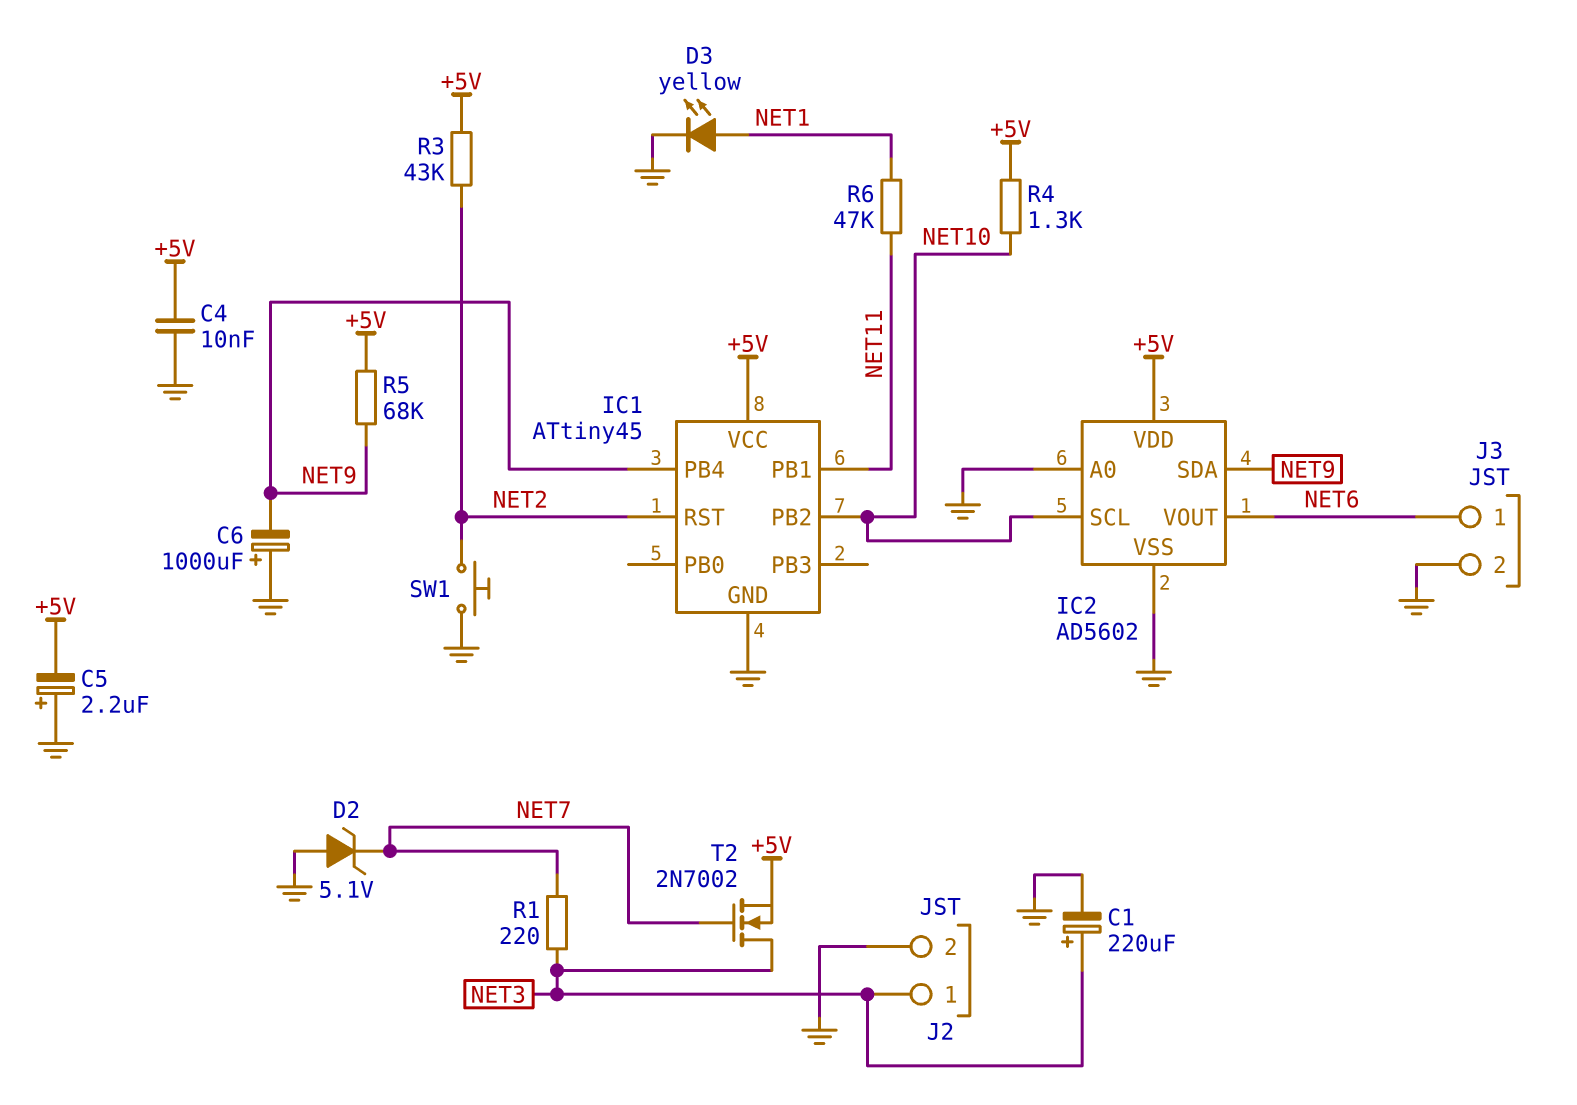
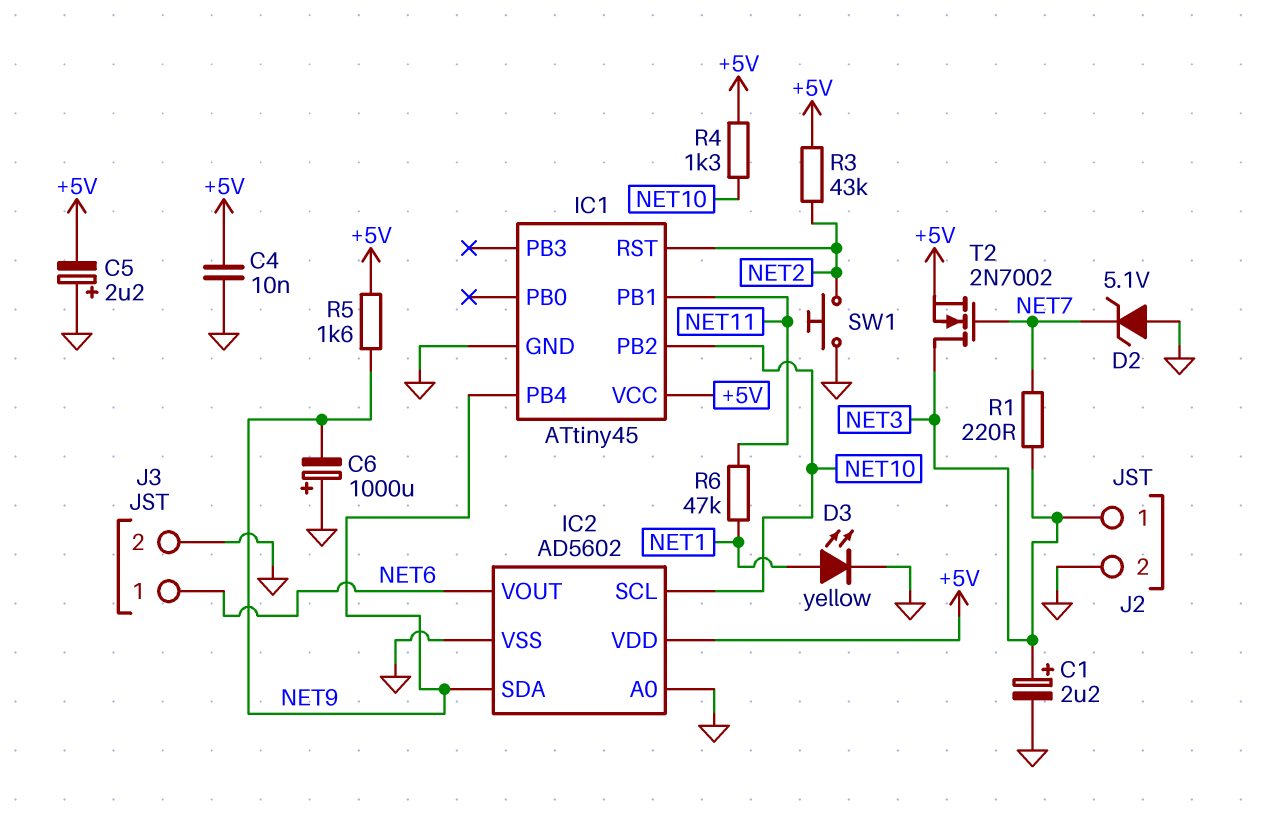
C1: 220uF (plus NET3, minus GND) -> 2.2uF (plus NET3, minus GND)
R5: 68k (+5V, NET9) -> 1.6k (+5V, NET9)

